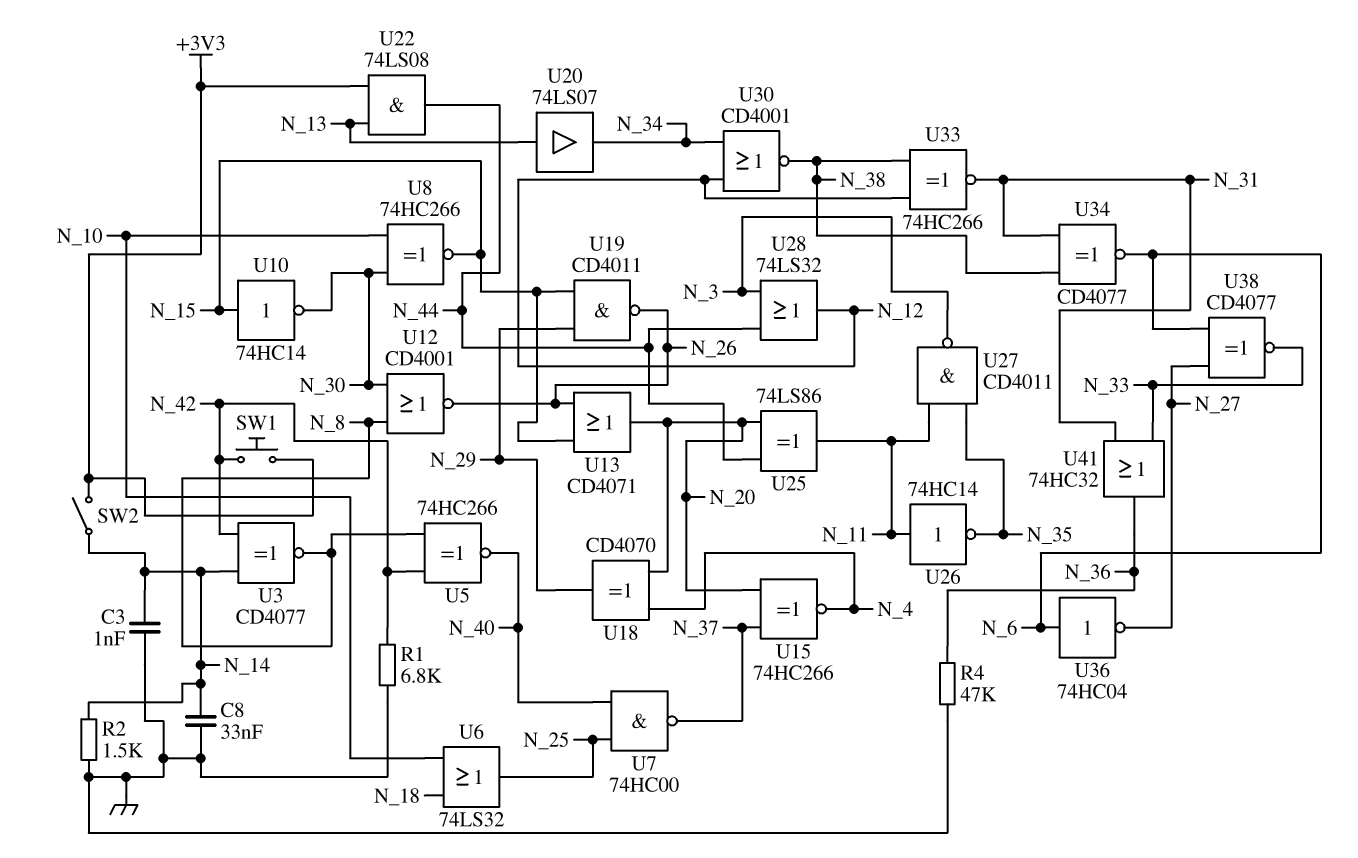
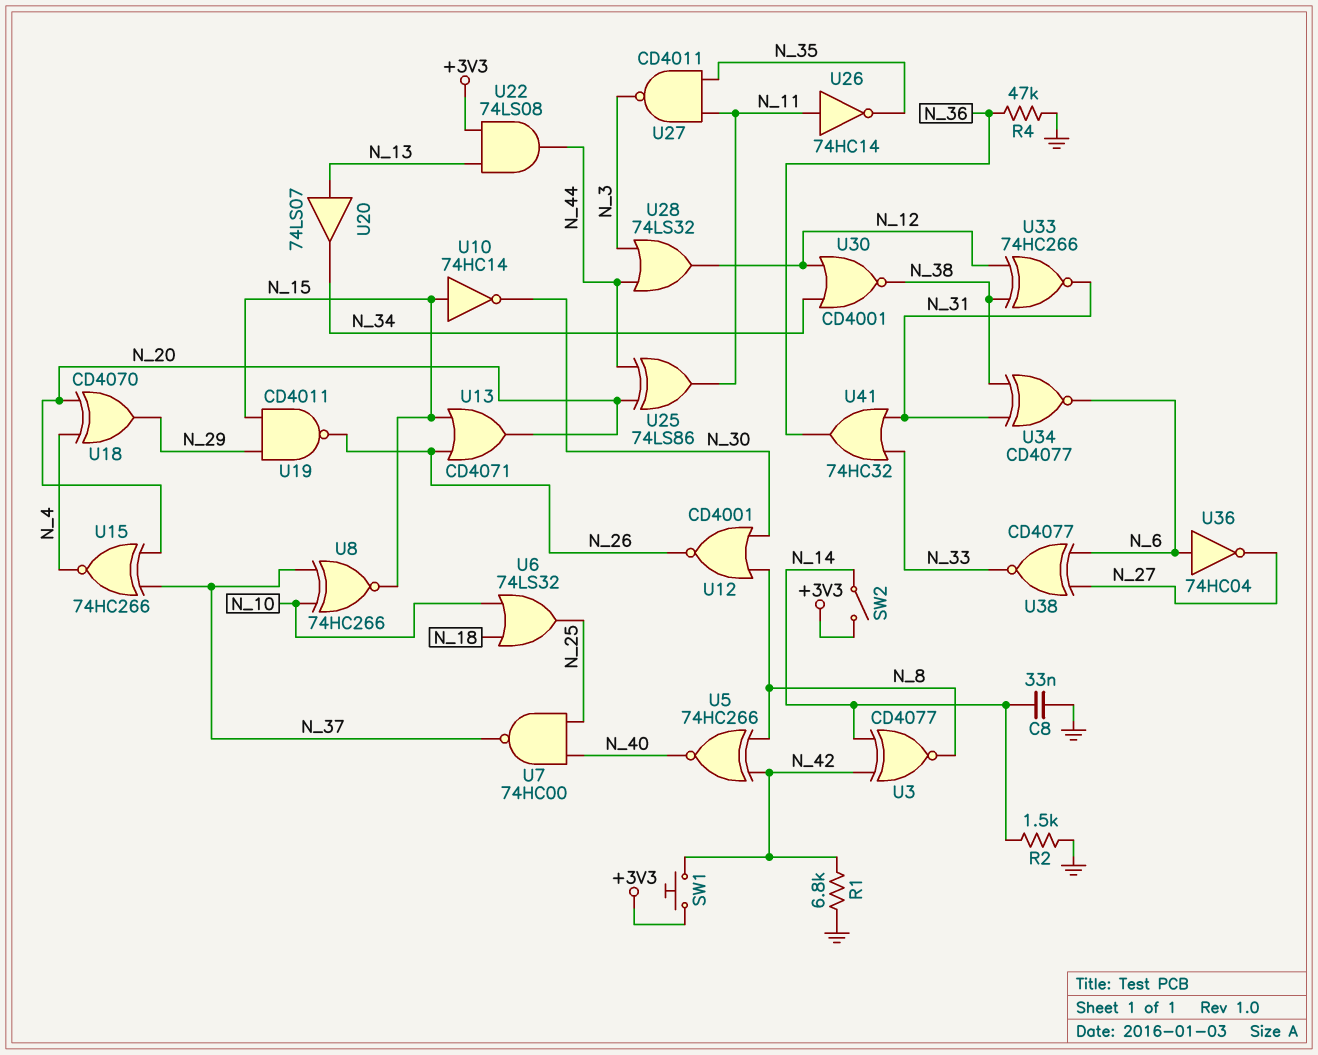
C3: 1nF (GND, N_14) -> none
U8: XNOR 74HC266 (in N_10, in N_30, out N_15) -> XNOR 74HC266 (in N_10, in N_37, out N_15)

